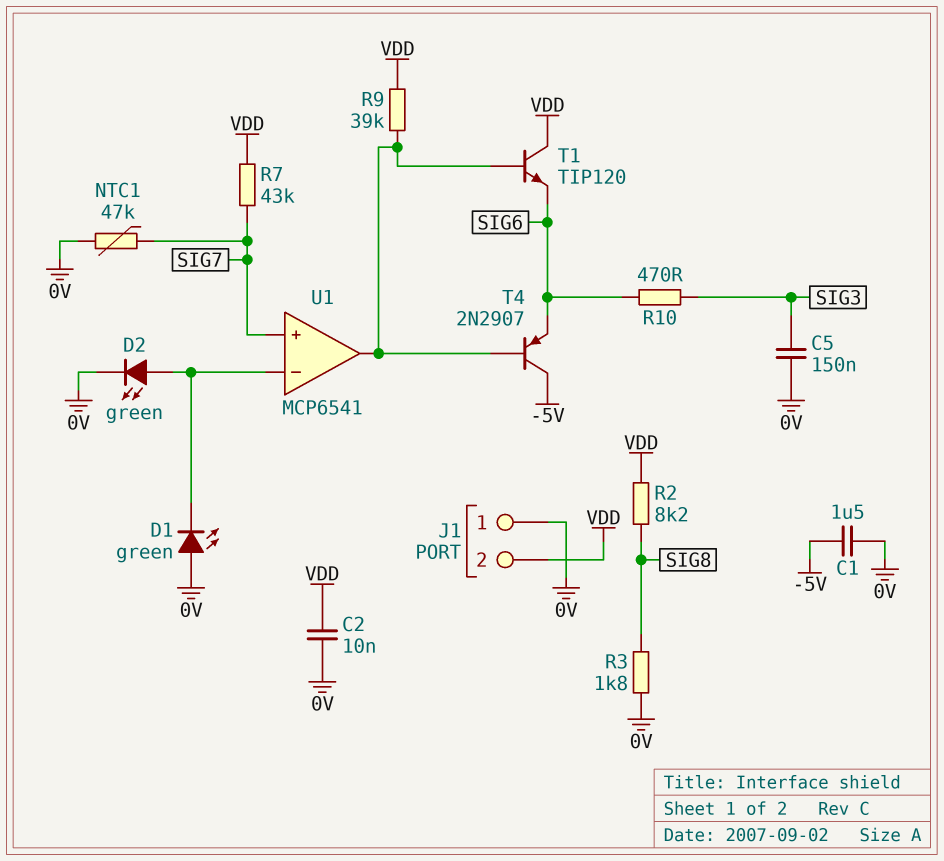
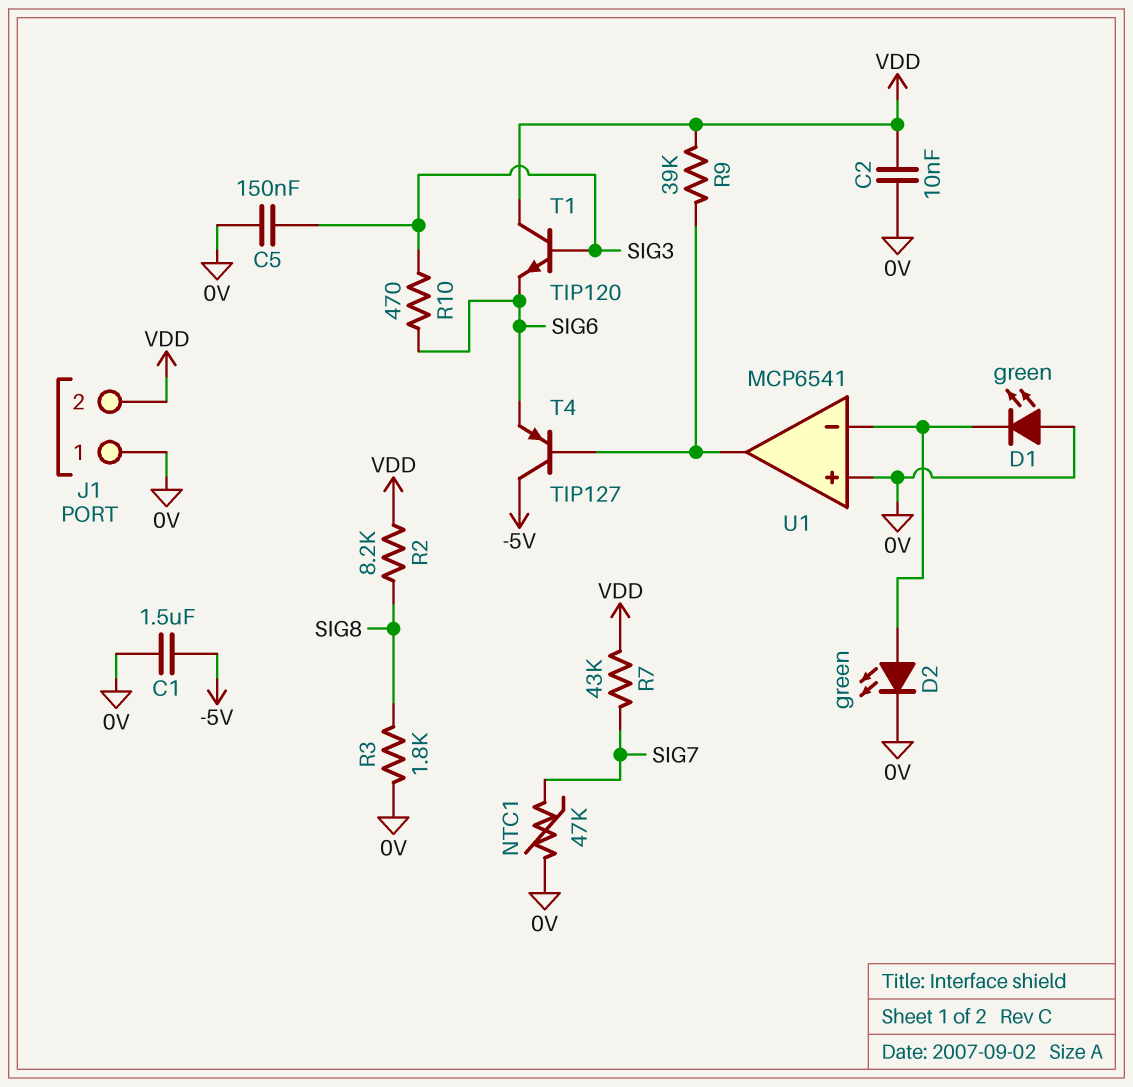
T1: NPN TIP120 (B U1/out, C VDD, E SIG6) -> NPN TIP120 (B SIG3, C VDD, E SIG6)
T4: PNP 2N2907 (B U1/out, C -5V, E SIG6) -> PNP TIP127 (B U1/out, C -5V, E SIG6)
U1 pin in+: SIG7 -> 0V

